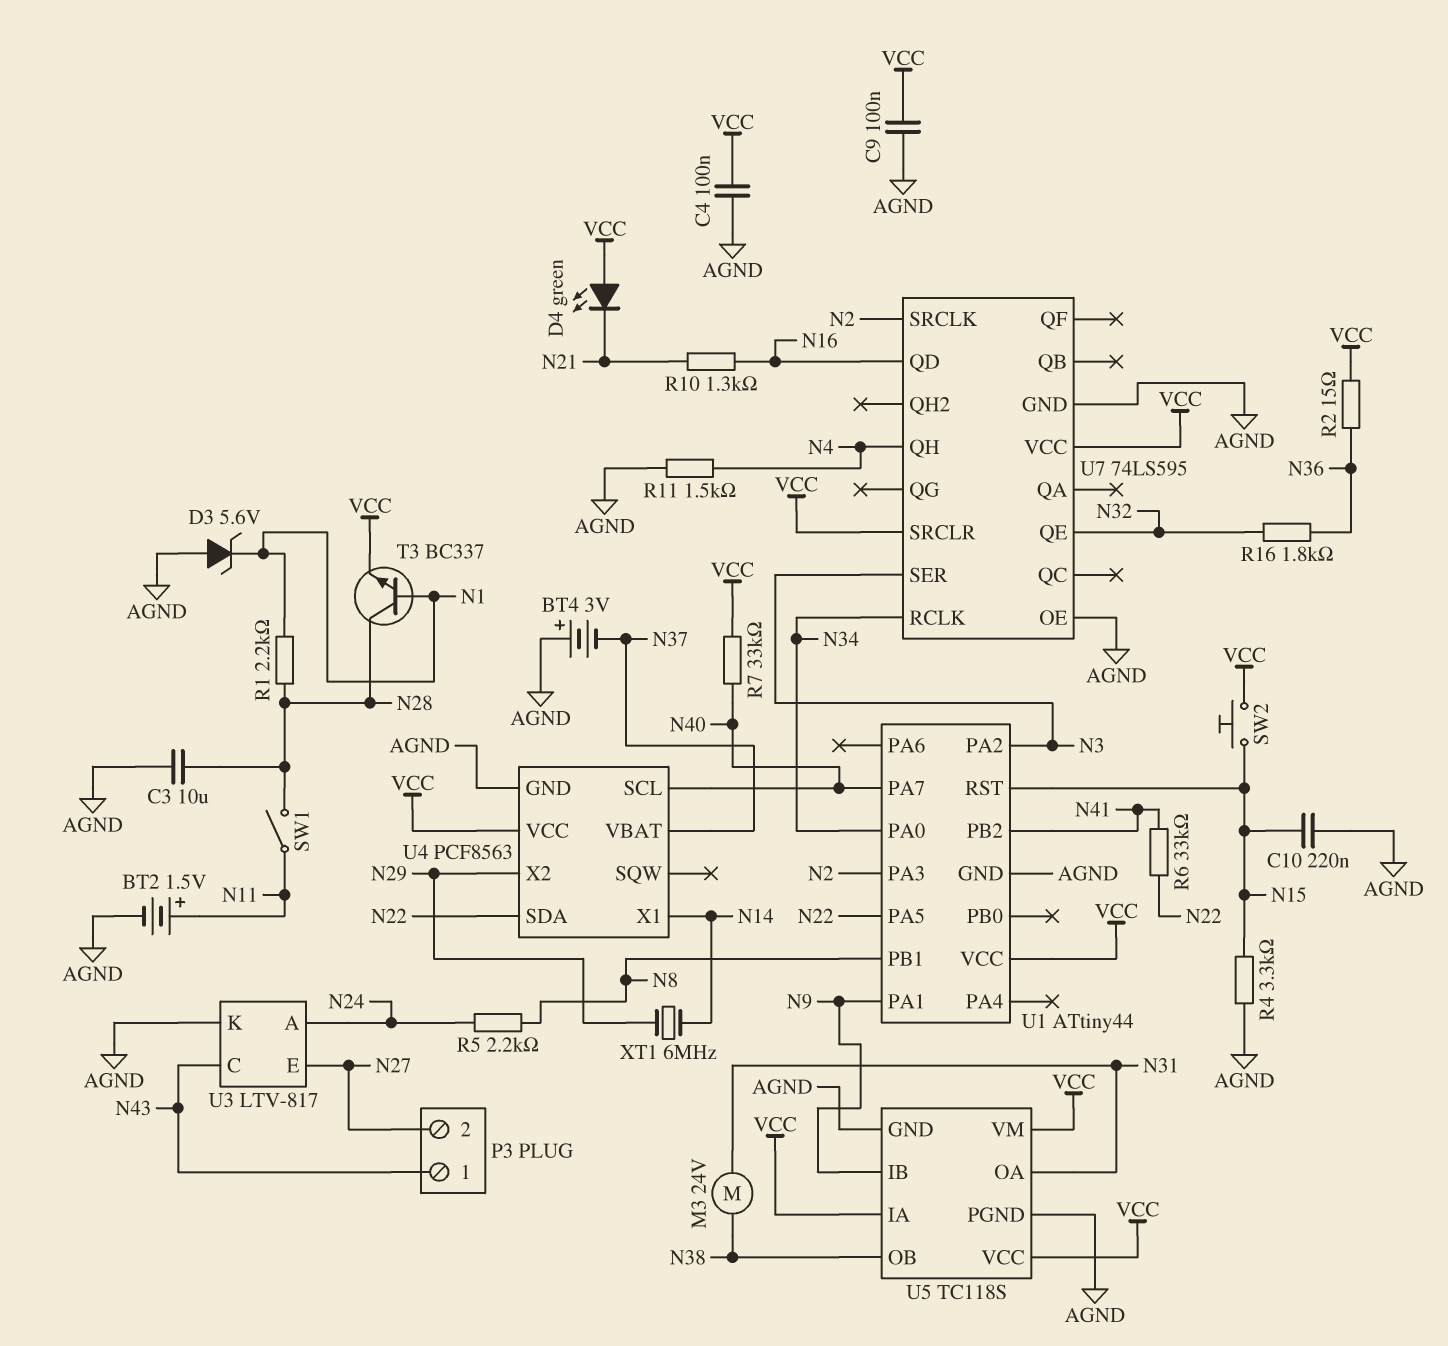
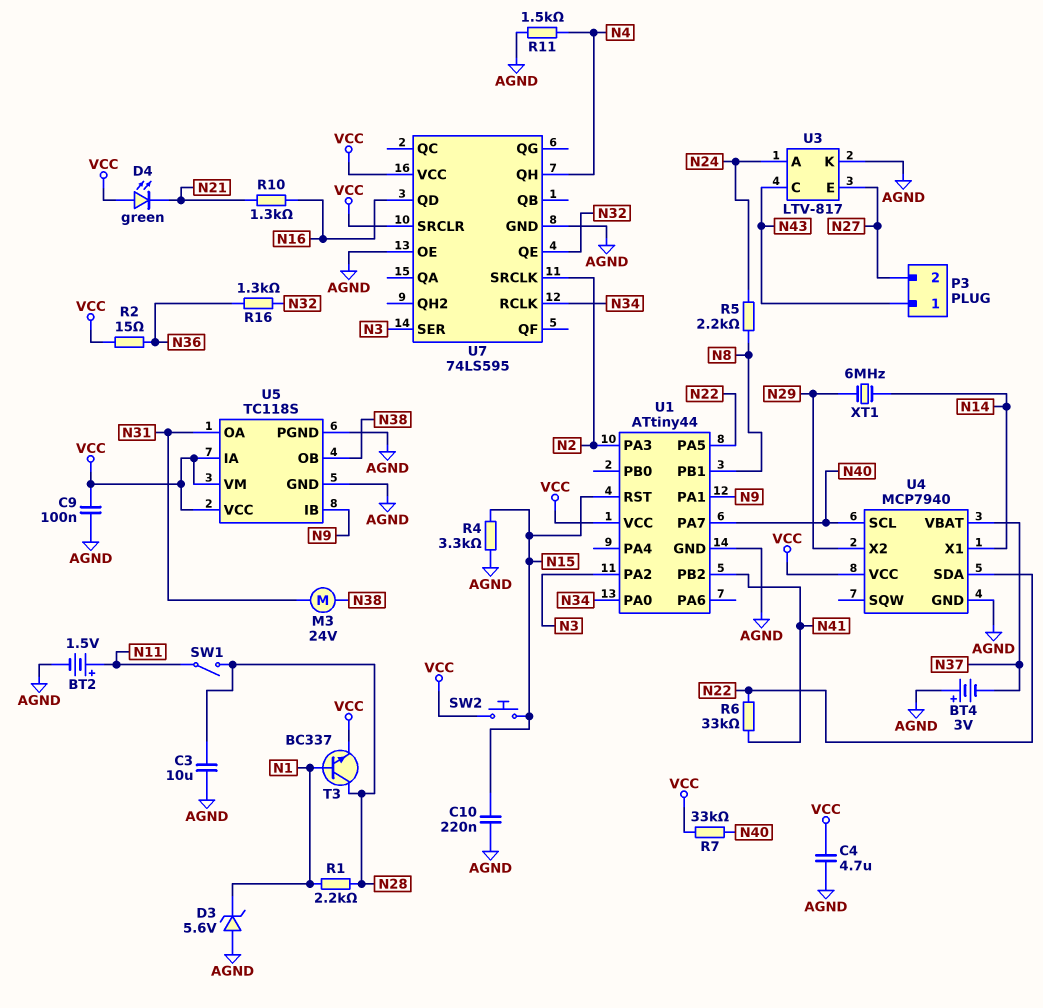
C4: 100nF (AGND, VCC) -> 4.7uF (AGND, VCC)
R16: 1.8k (N32, N36) -> 1.3k (N32, N36)
U4: PCF8563 -> MCP7940

